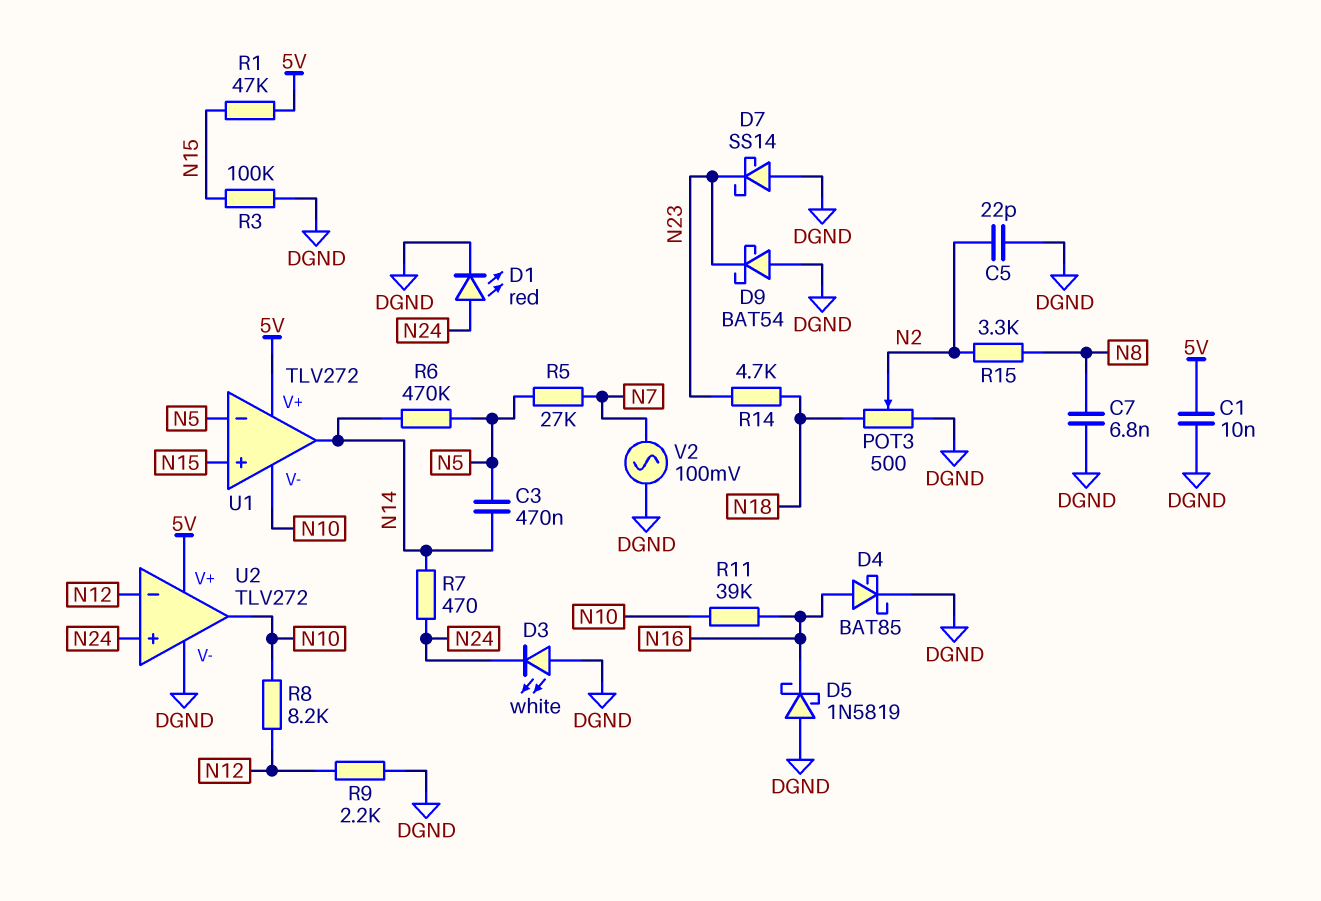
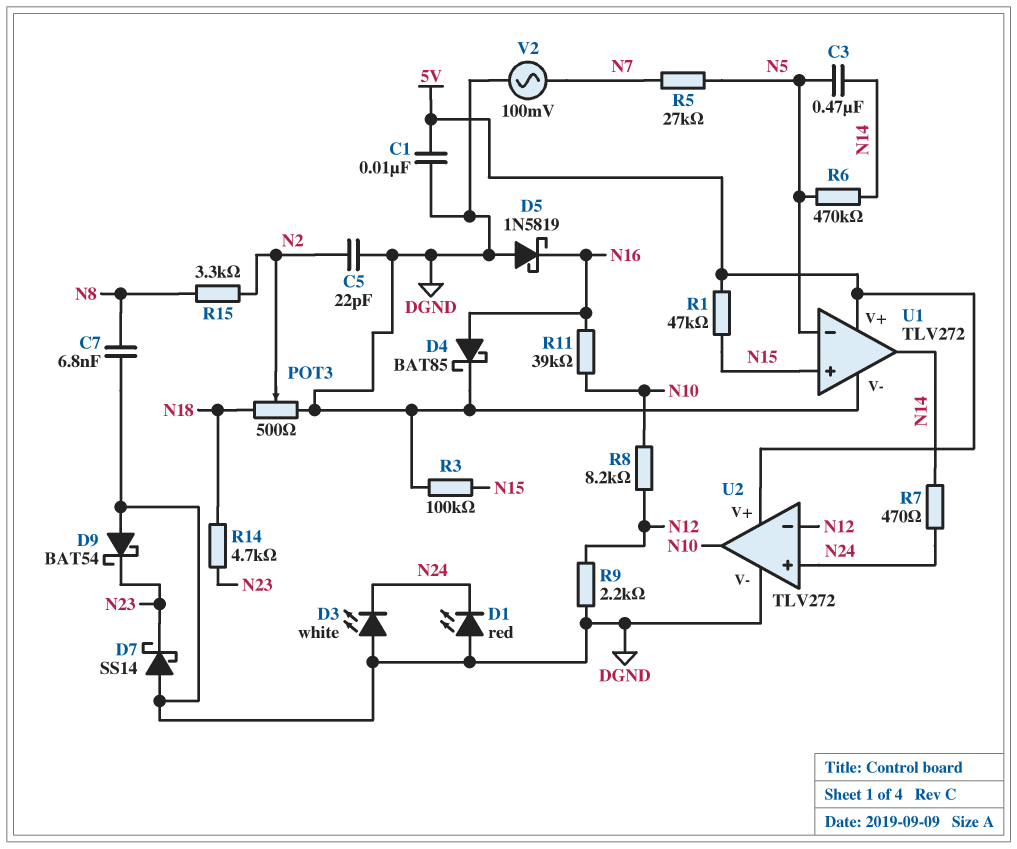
D1: LED red (A N24, K DGND) -> LED red (A DGND, K N24)
U1 pin V-: N10 -> DGND

